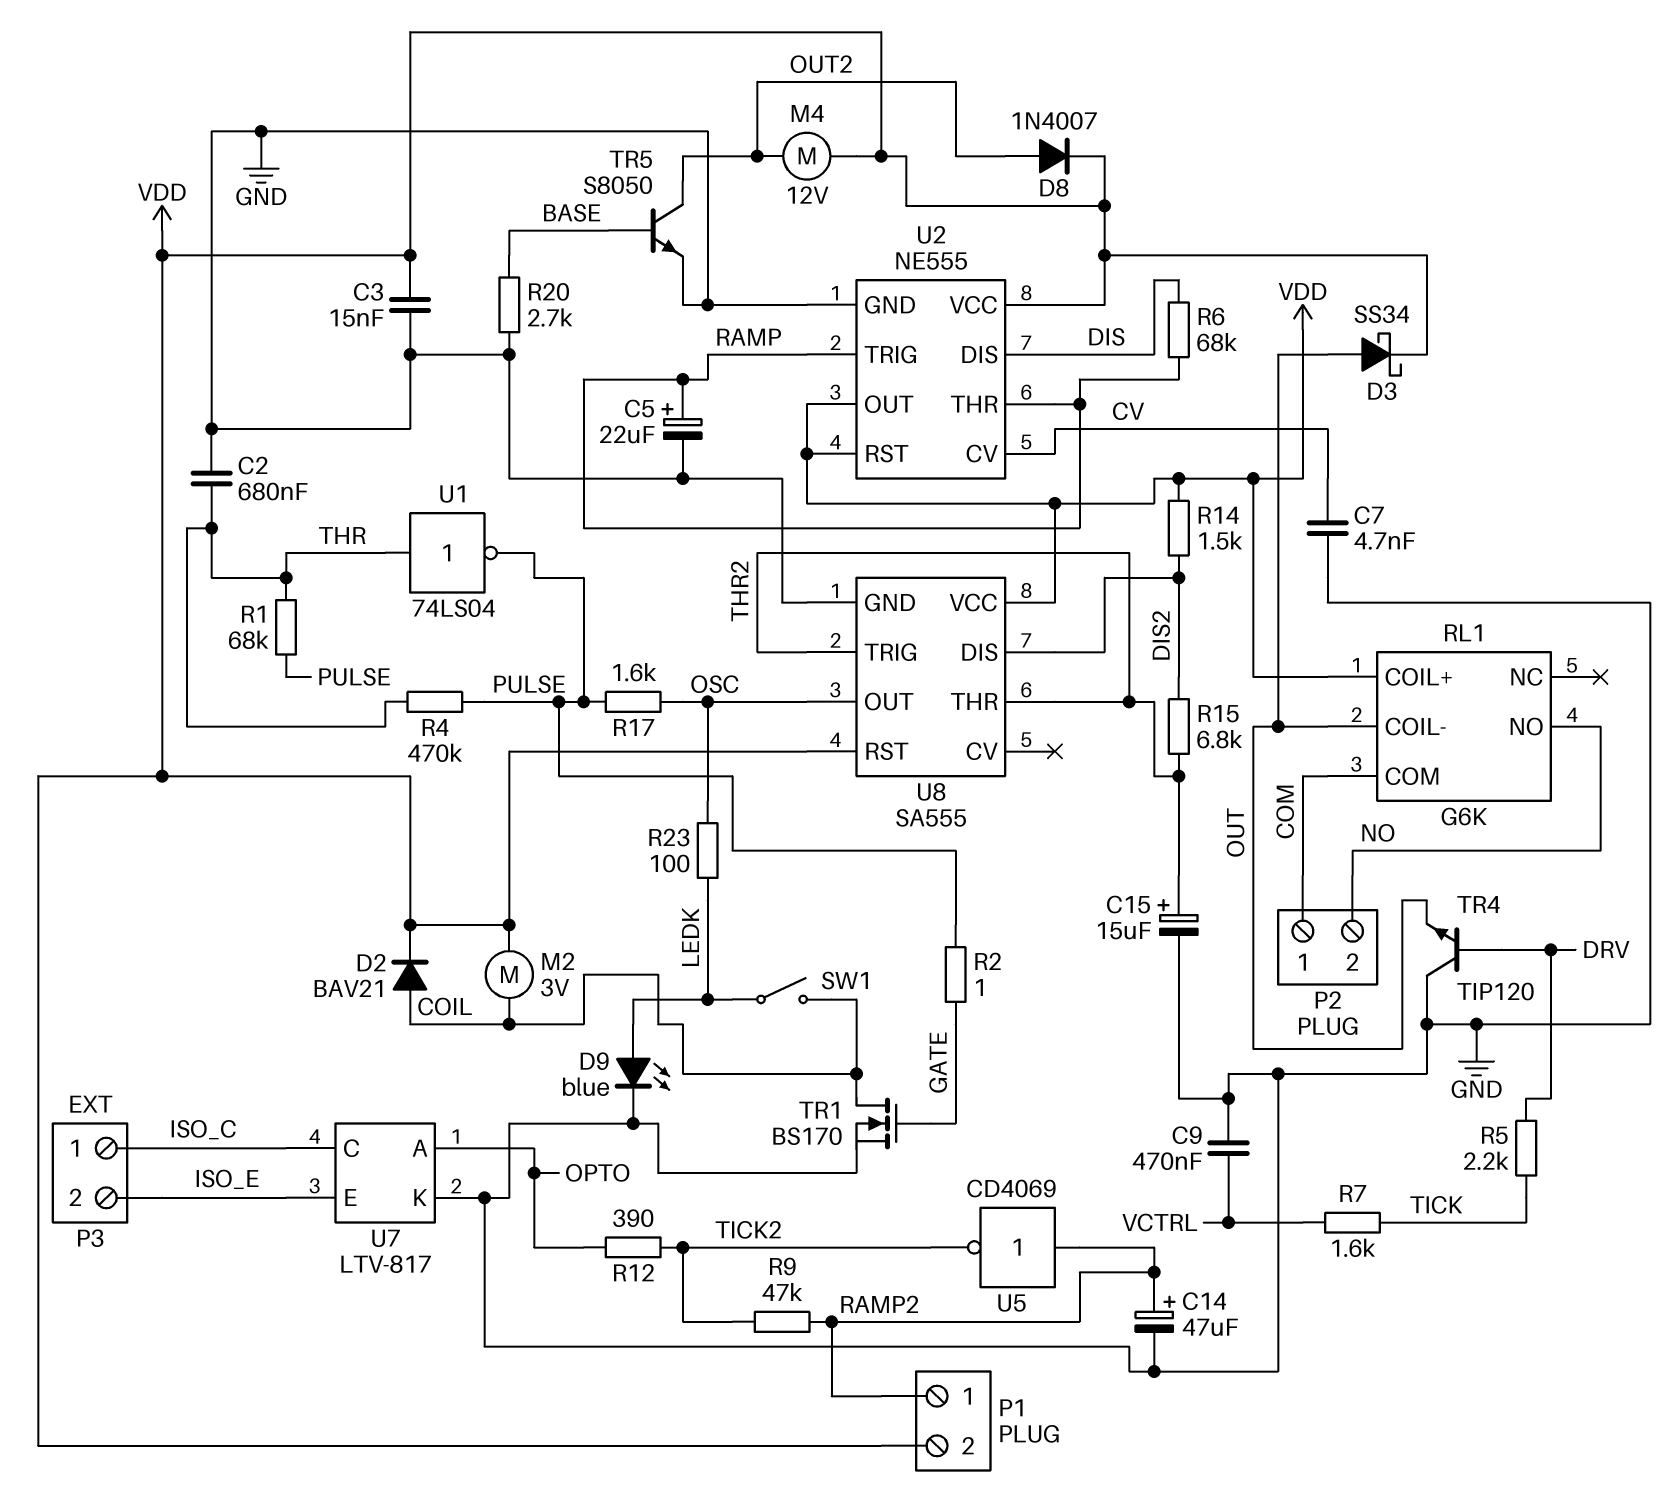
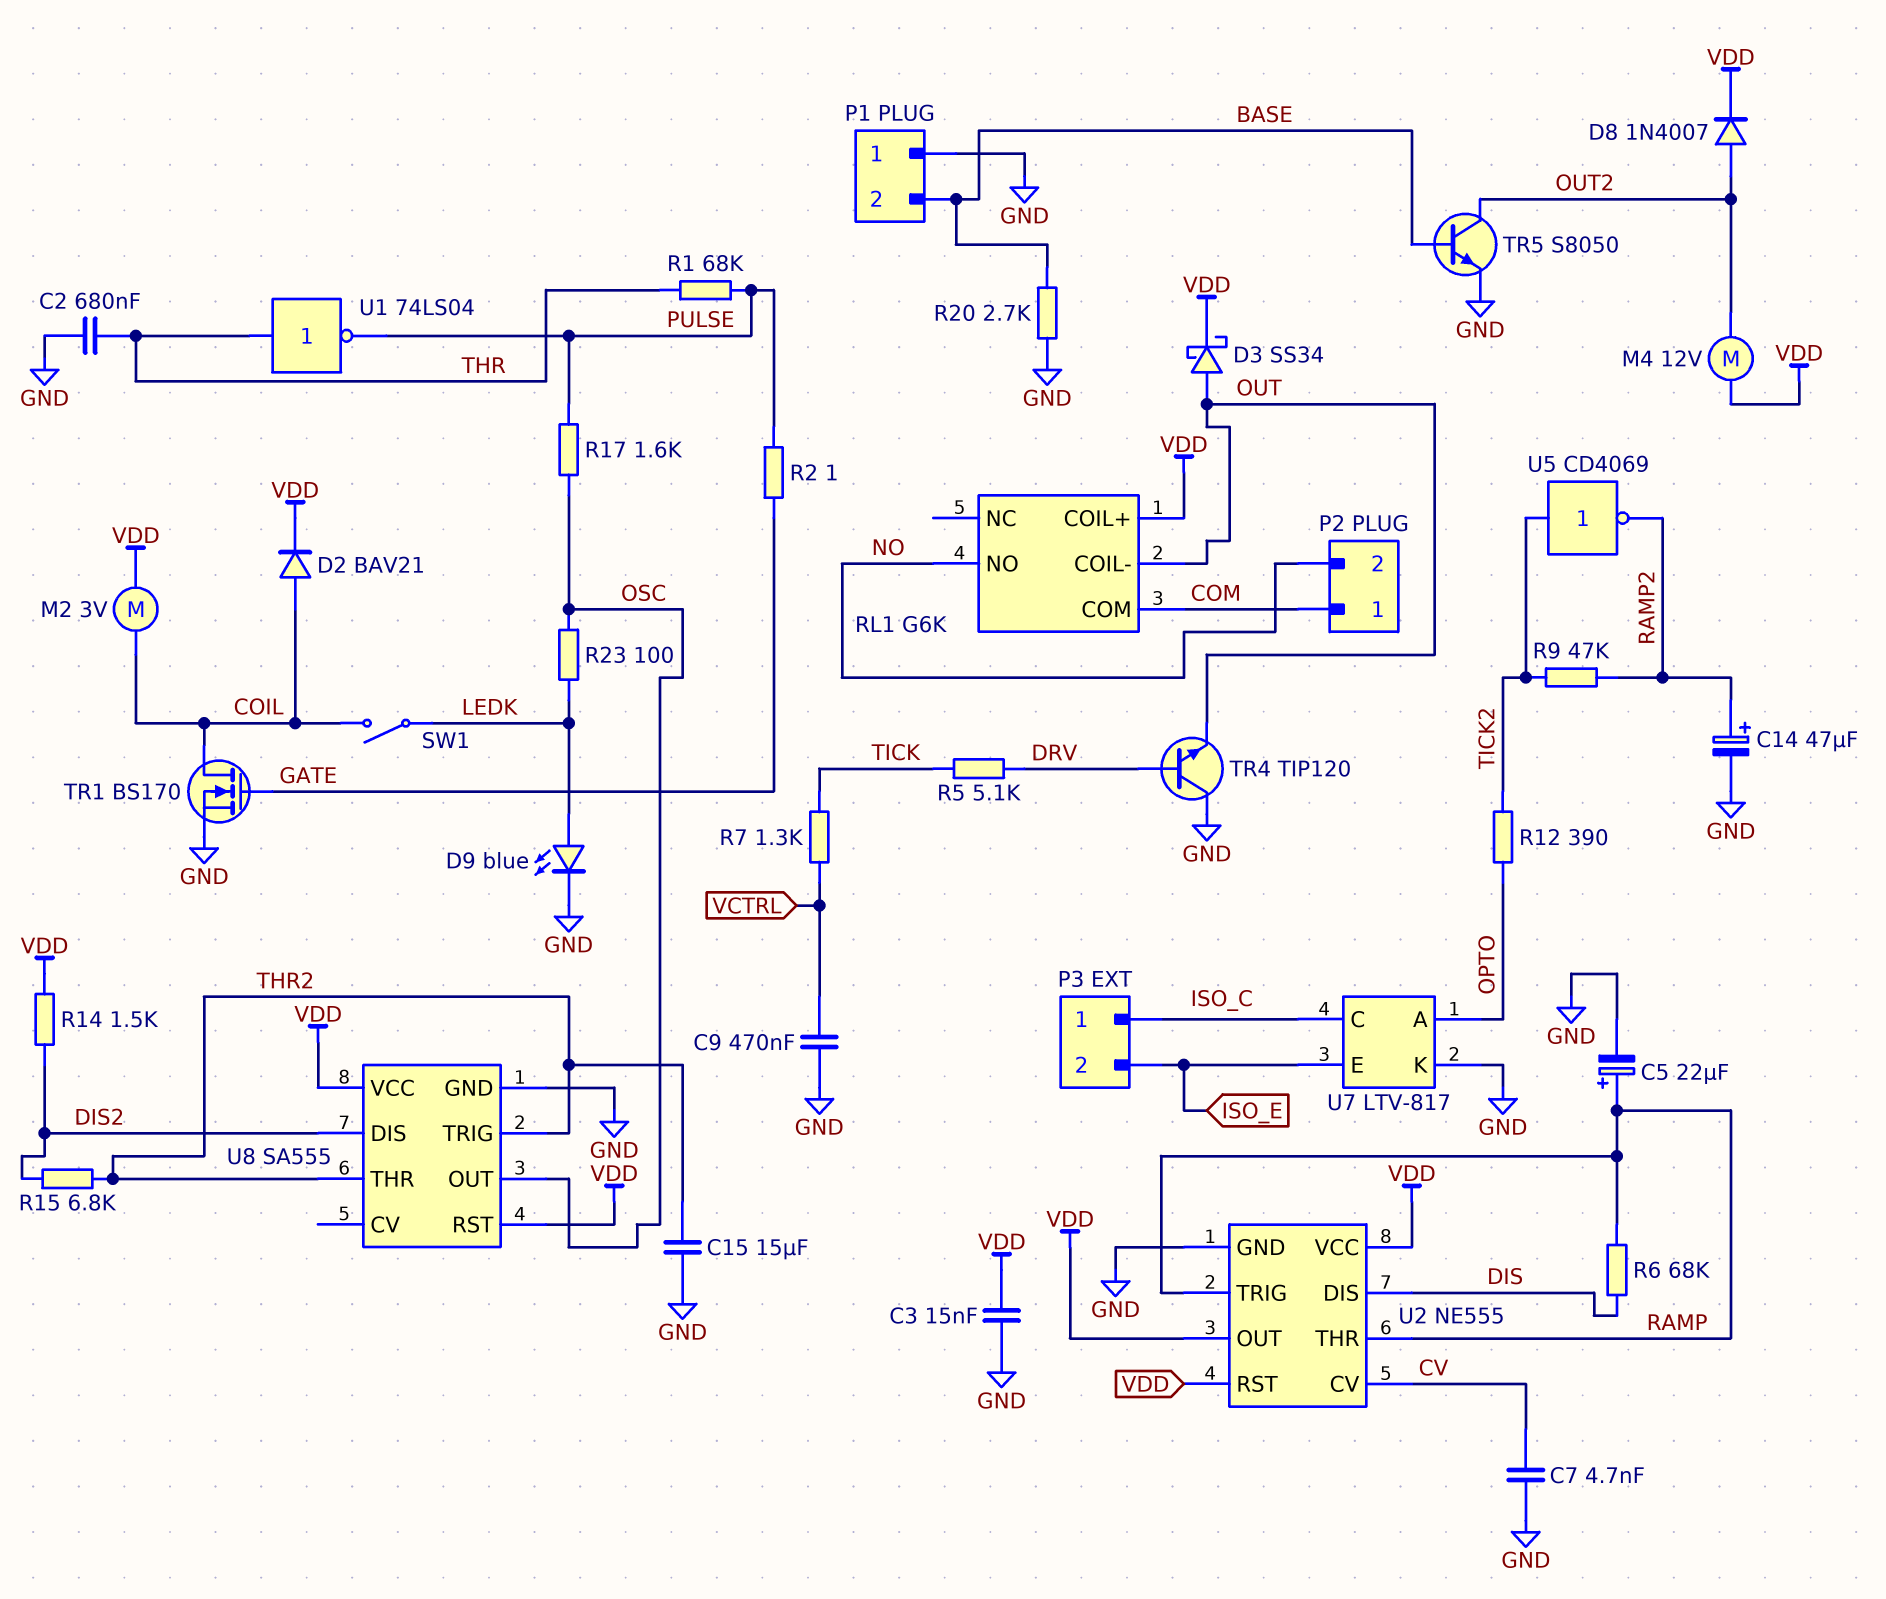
C15: 15uF (plus THR2, minus GND) -> 15uF (GND, THR2)
P1 pin 1: RAMP2 -> GND
P1 pin 2: VDD -> BASE
R4: 470k (PULSE, THR) -> none
R5: 2.2k (DRV, TICK) -> 5.1k (DRV, TICK)
R7: 1.6k (TICK, VCTRL) -> 1.3k (TICK, VCTRL)
U5: NOT CD4069 (in RAMP2, out TICK2) -> NOT CD4069 (in TICK2, out RAMP2)

